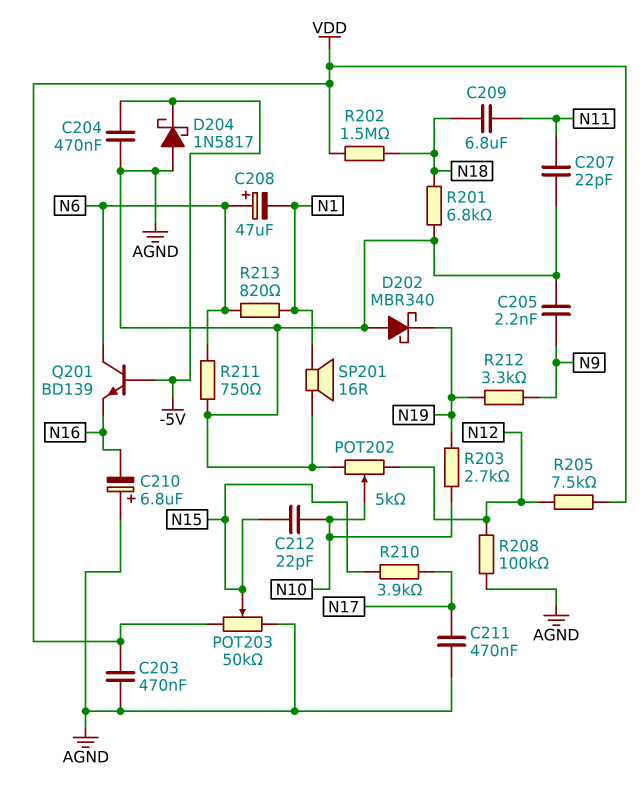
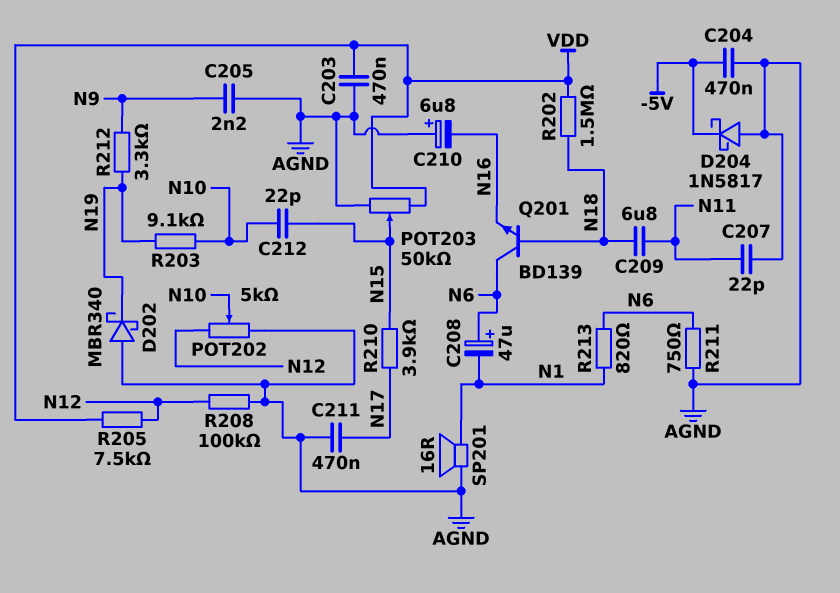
Q201: NPN BD139 (B -5V, C N6, E N16) -> NPN BD139 (B N18, C N6, E N16)
R201: 6.8k (AGND, N18) -> none
R203: 2.7k (N10, N19) -> 9.1k (N10, N19)

